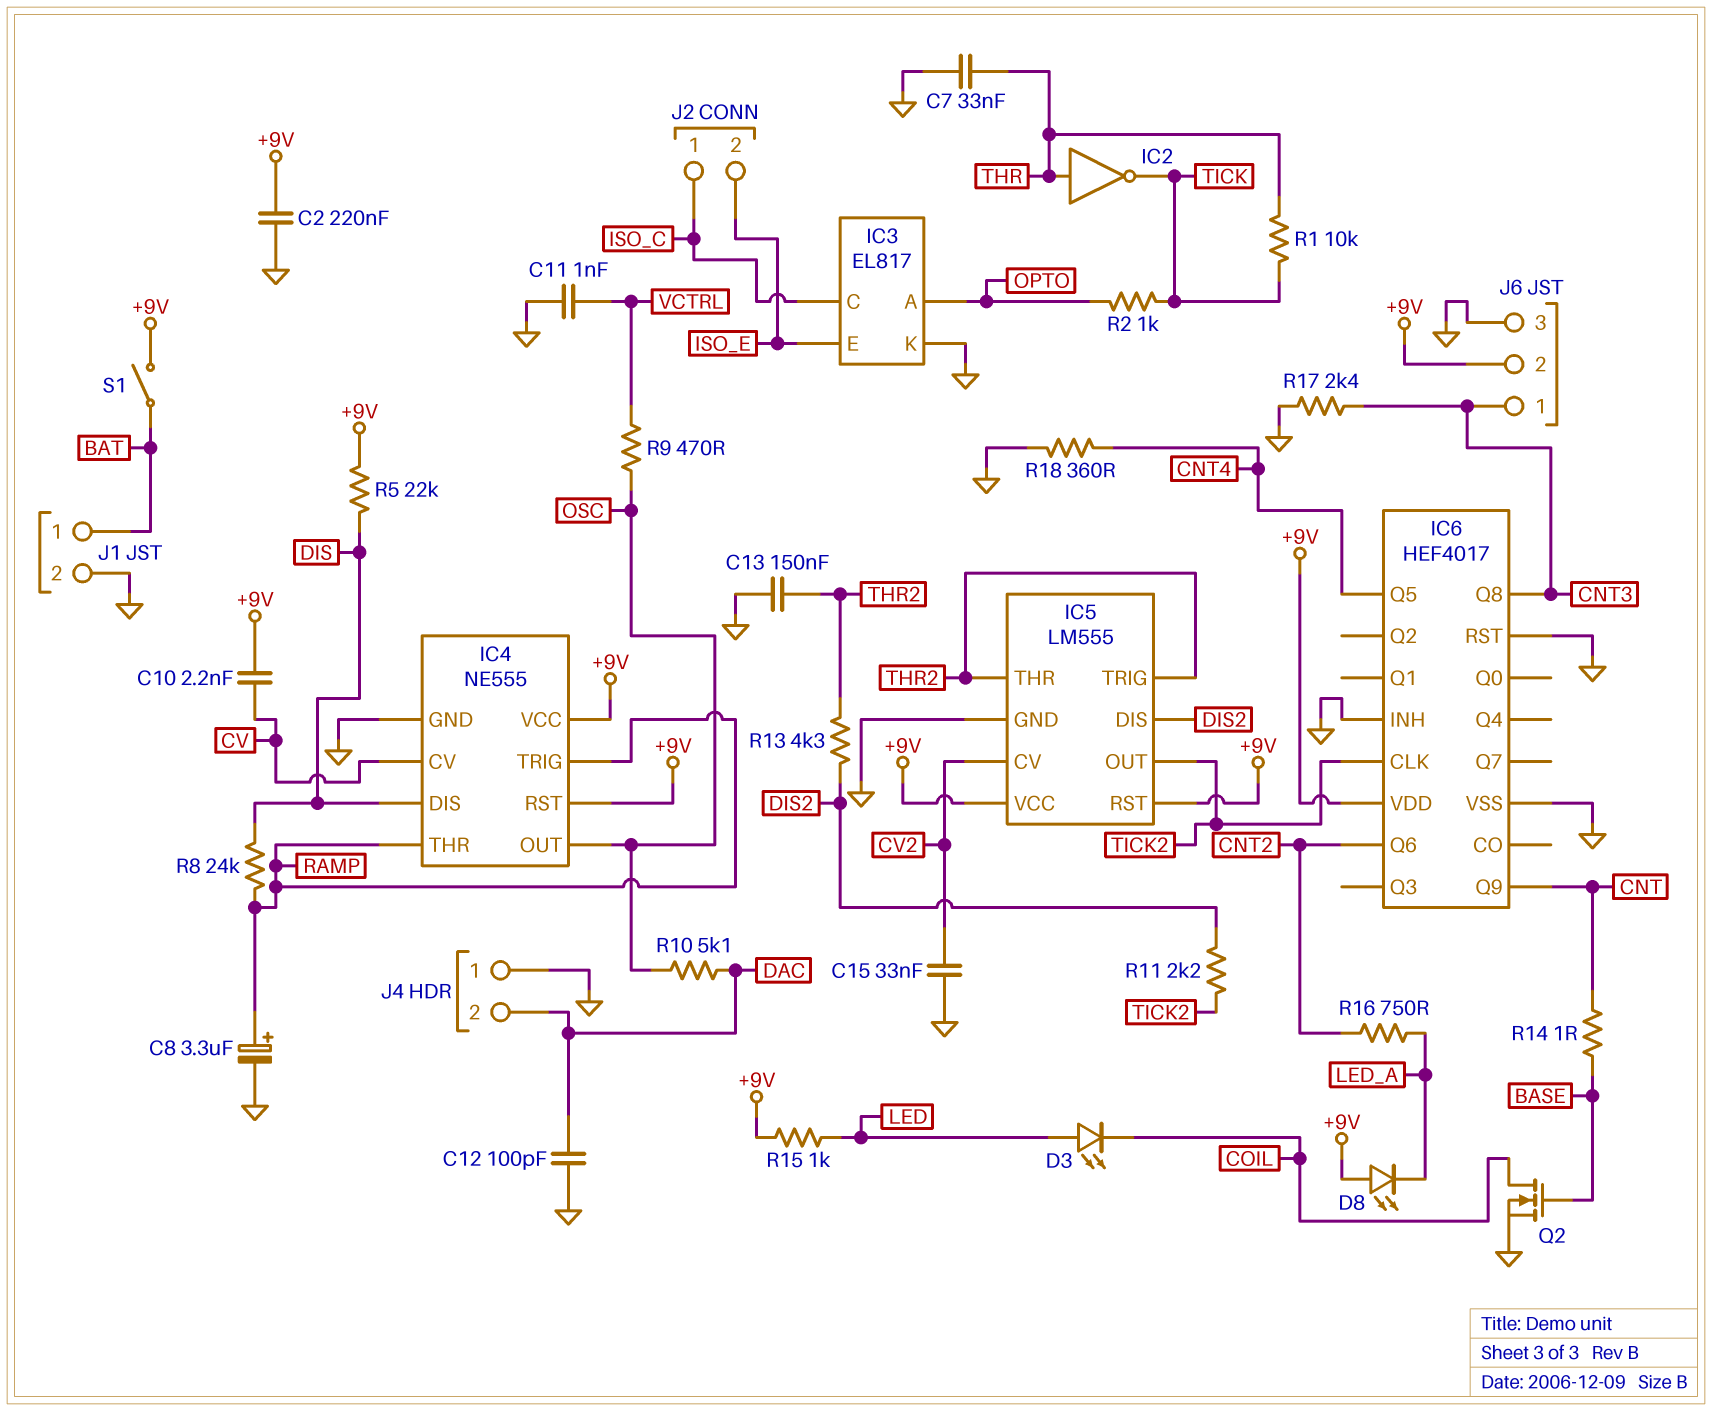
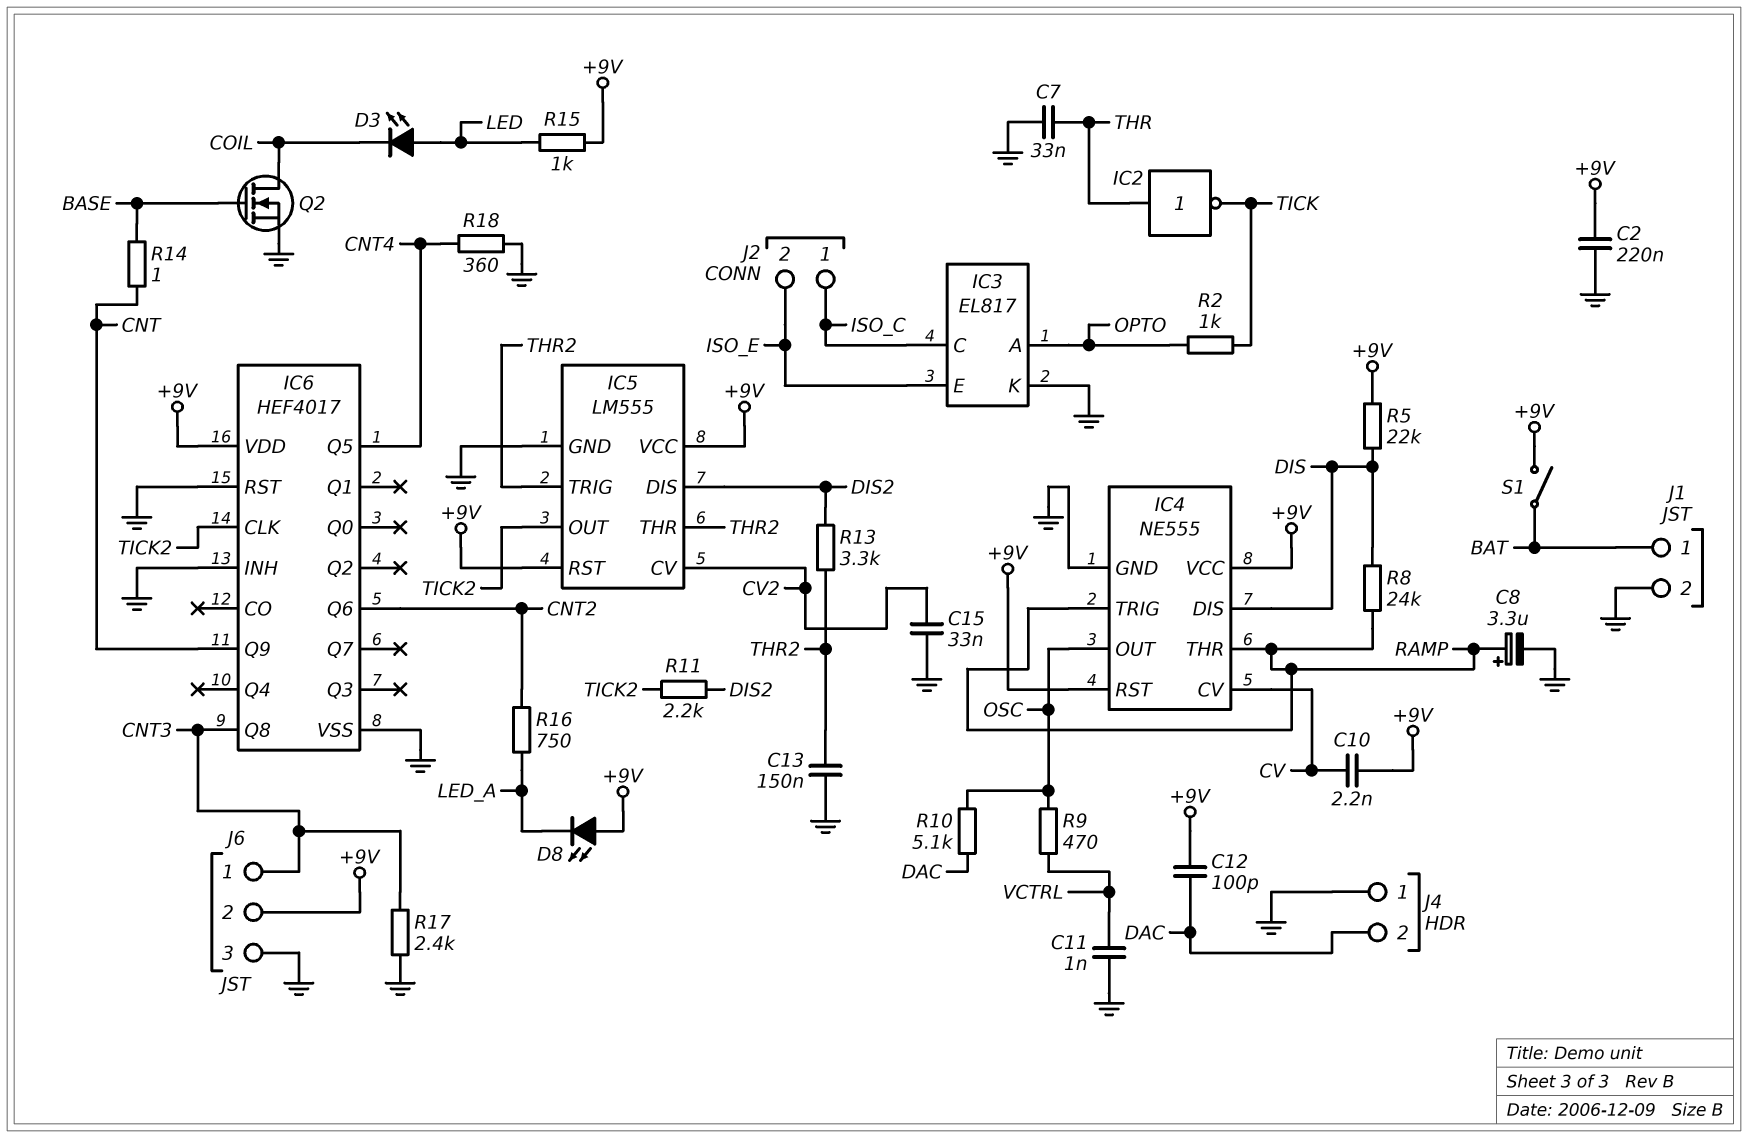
C12: 100pF (DAC, GND) -> 100pF (+9V, DAC)
R1: 10k (THR, TICK) -> none
R13: 4.3k (DIS2, THR2) -> 3.3k (DIS2, THR2)

